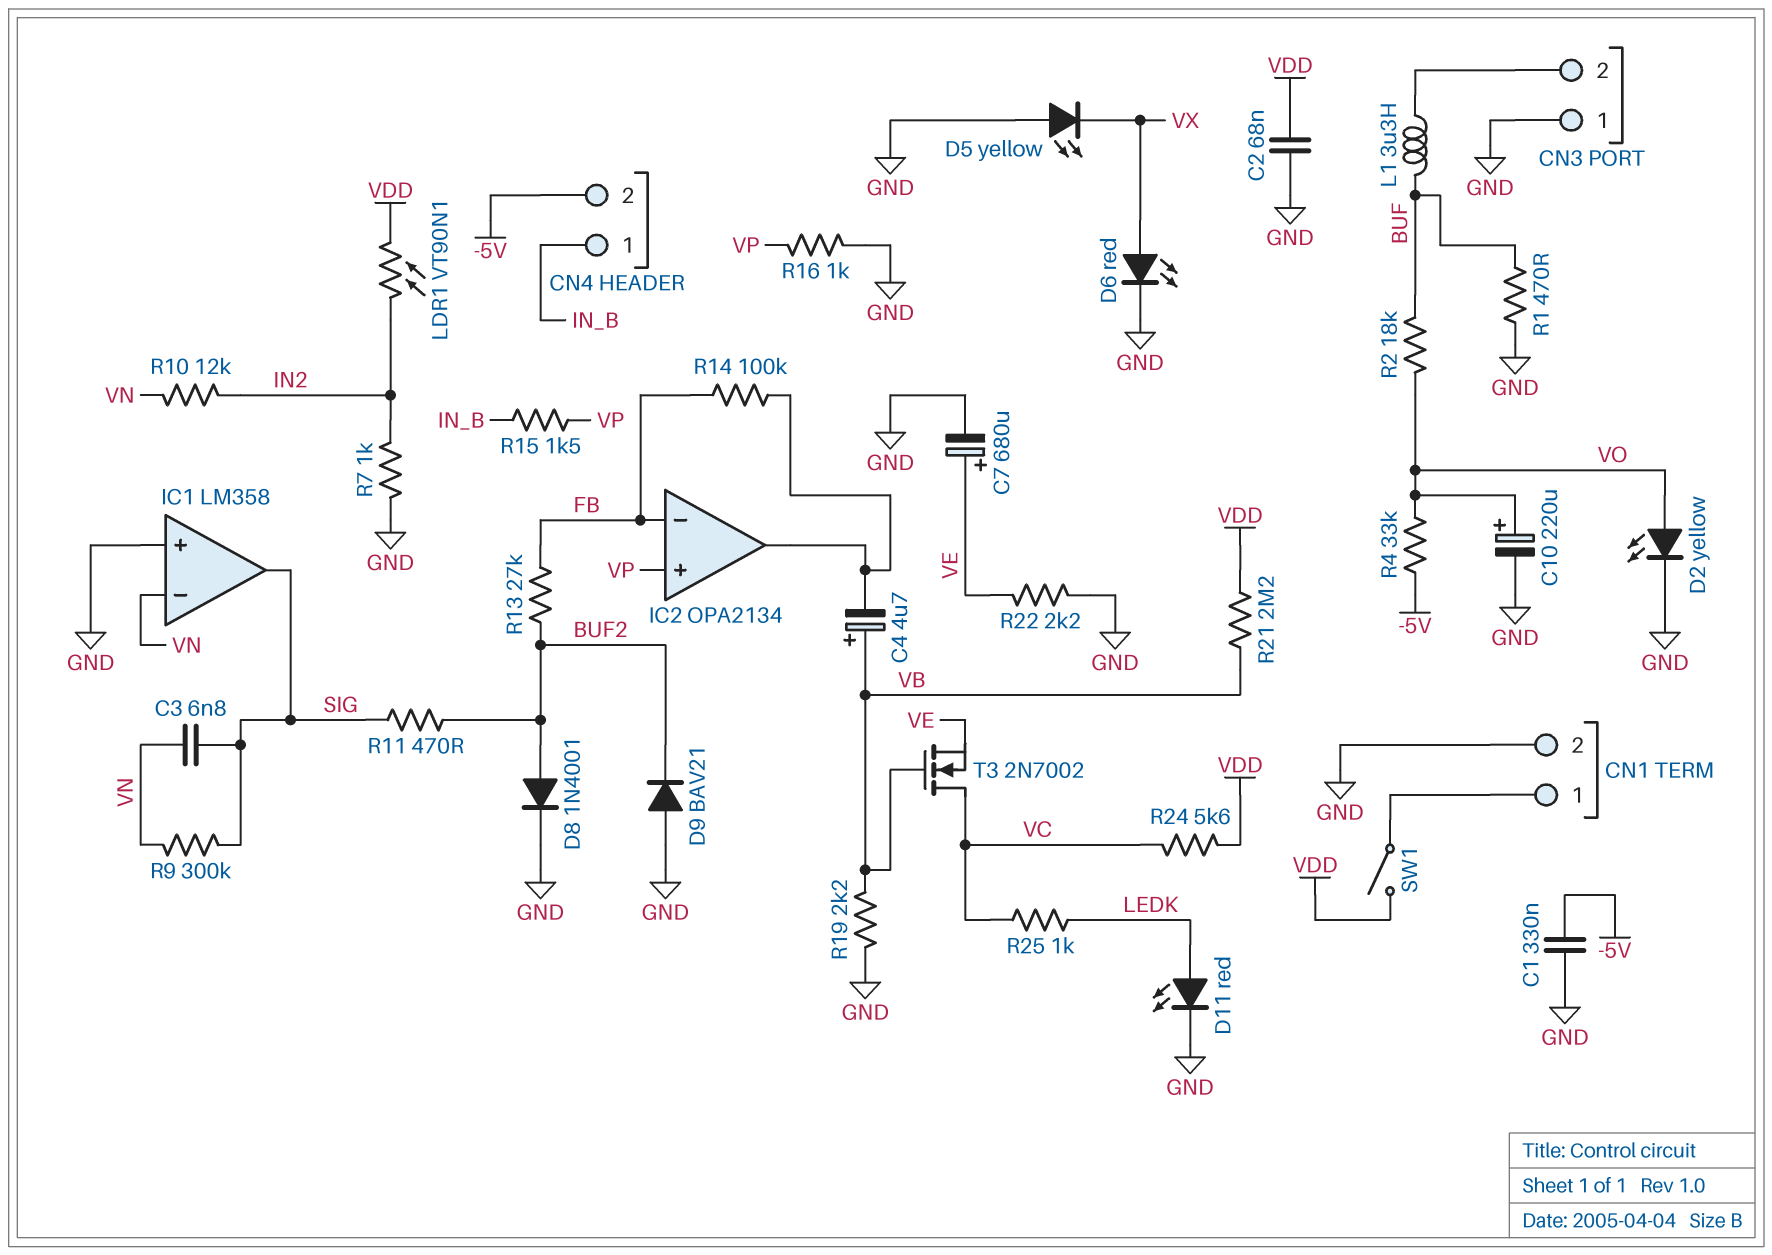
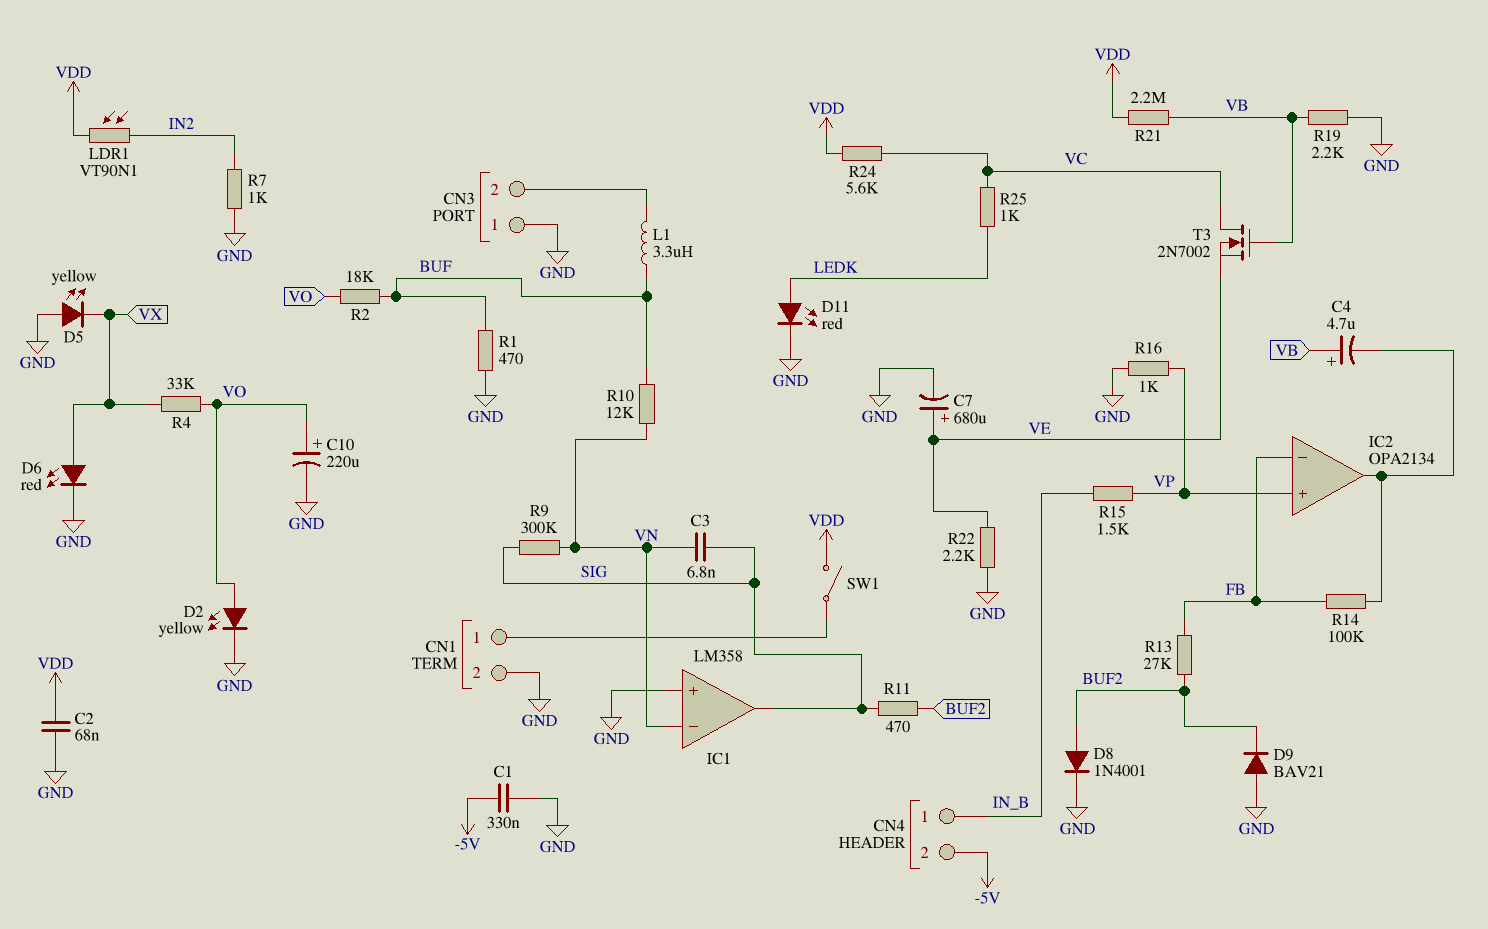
R4: 33k (-5V, VO) -> 33k (VO, VX)
R10: 12k (IN2, VN) -> 12k (BUF, VN)

